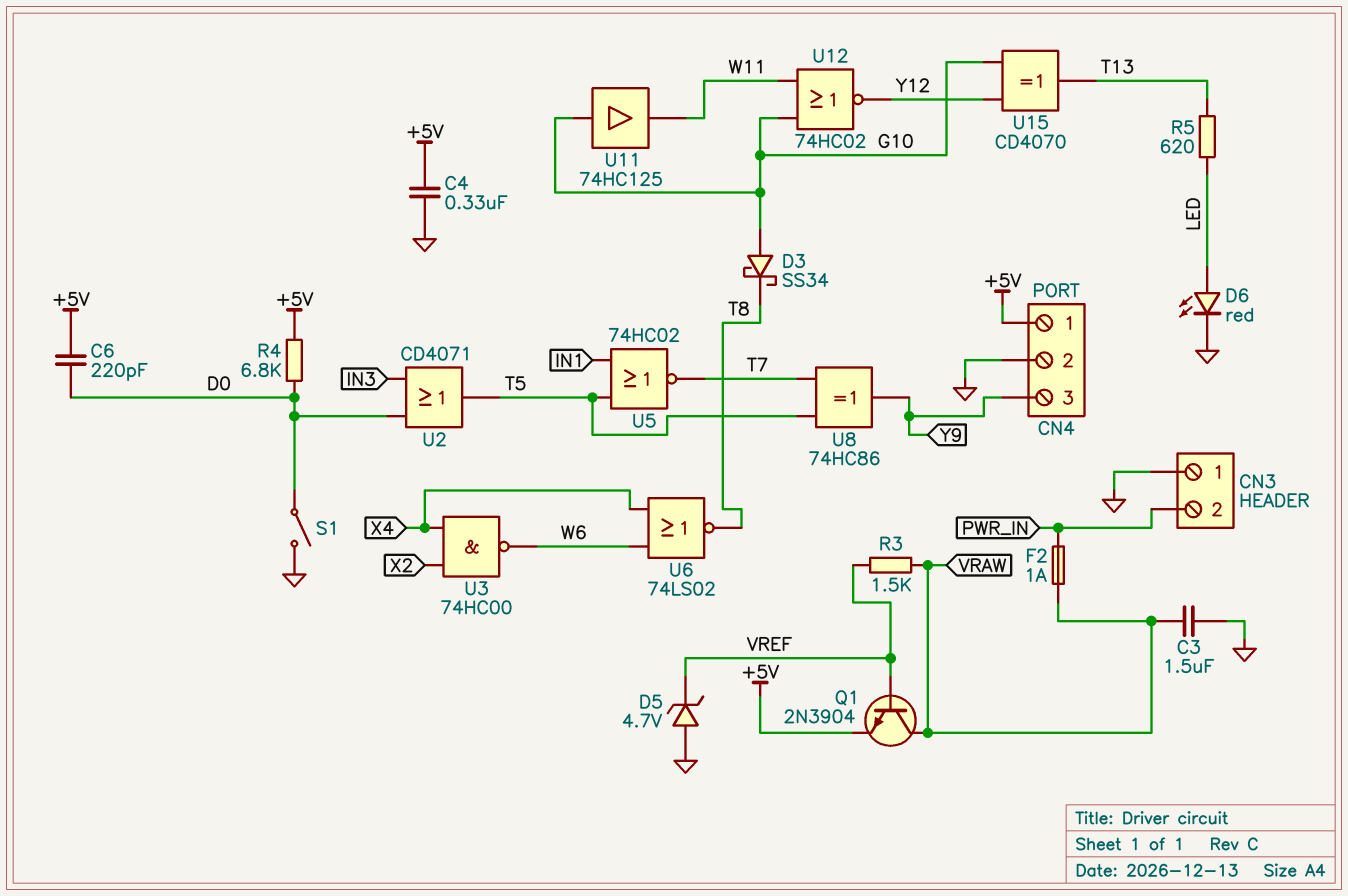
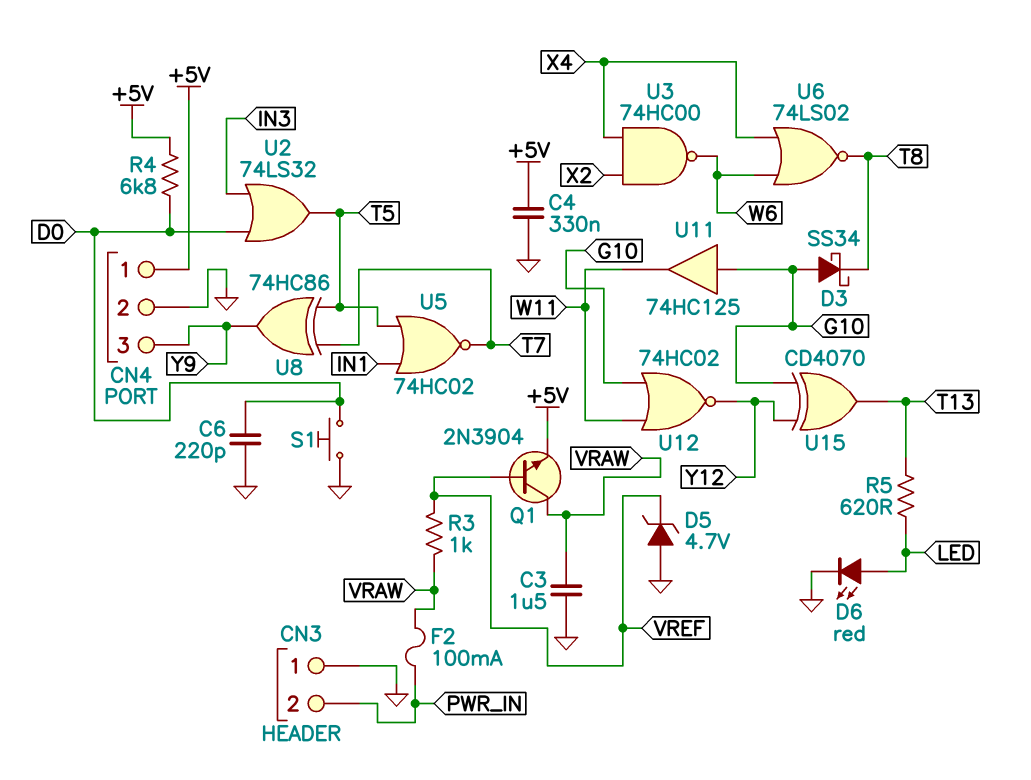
C6: 220pF (+5V, D0) -> 220pF (D0, GND)
F2: 1A (PWR_IN, VRAW) -> 100mA (PWR_IN, VRAW)
R3: 1.5k (VRAW, VREF) -> 1k (VRAW, VREF)
S1: switch (D0, GND) -> button (D0, GND)
U2: OR CD4071 (in D0, in IN3, out T5) -> OR 74LS32 (in D0, in IN3, out T5)

